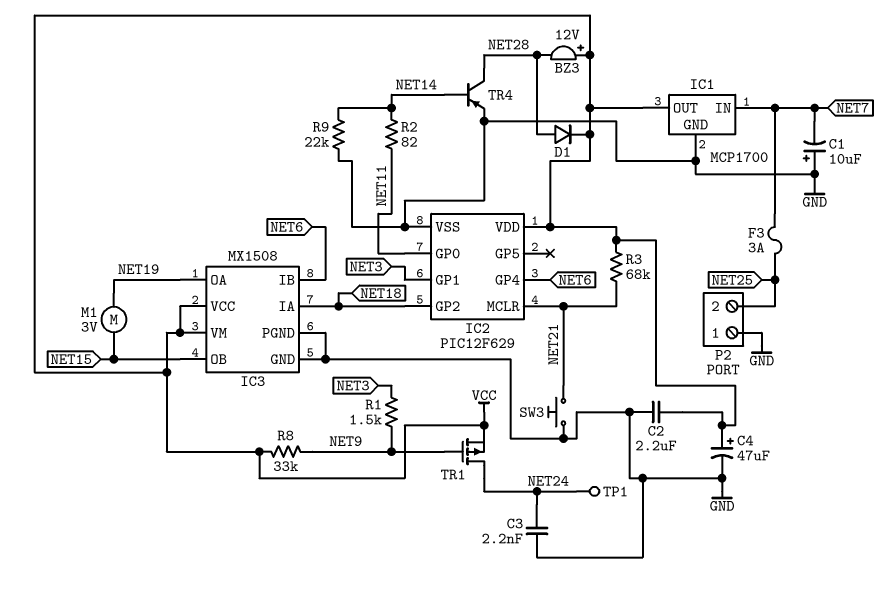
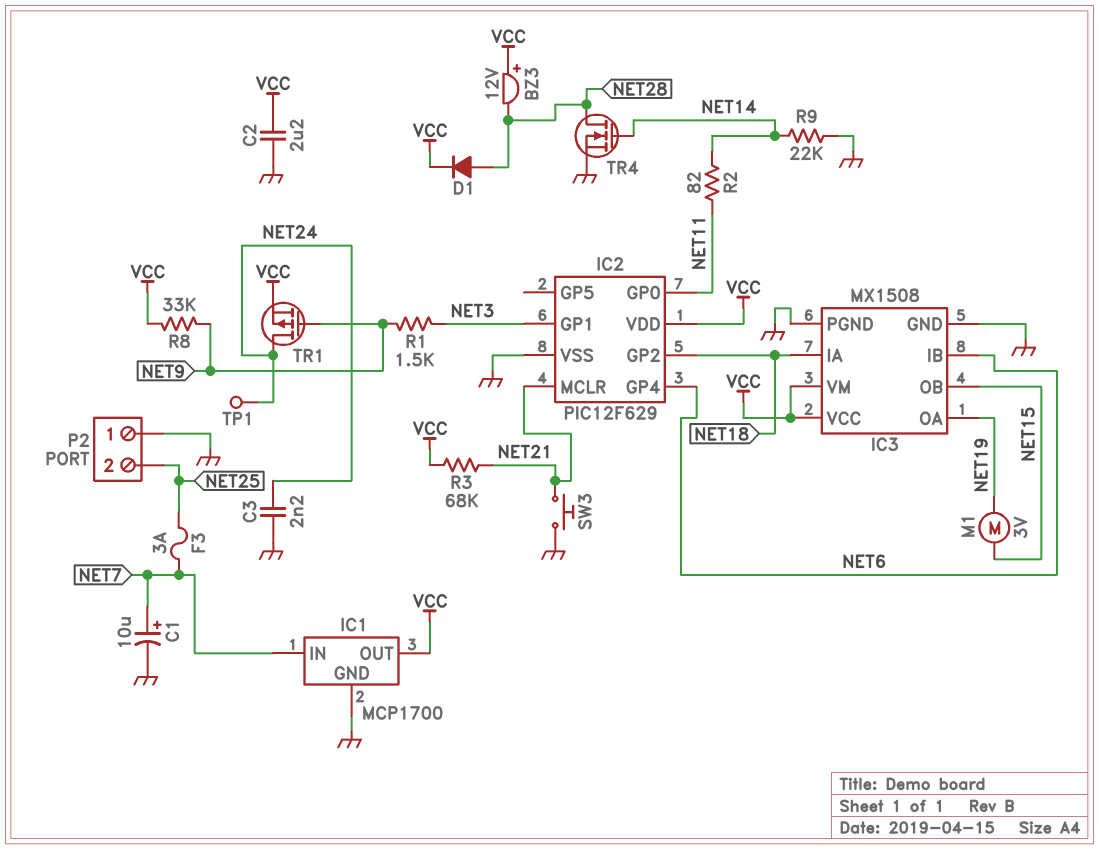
C1: 10uF (plus GND, minus NET7) -> 10uF (plus NET7, minus GND)
C4: 47uF (plus VCC, minus GND) -> none
TR4: PNP (B NET14, C NET28, E GND) -> NMOS (G NET14, D NET28, S GND)

